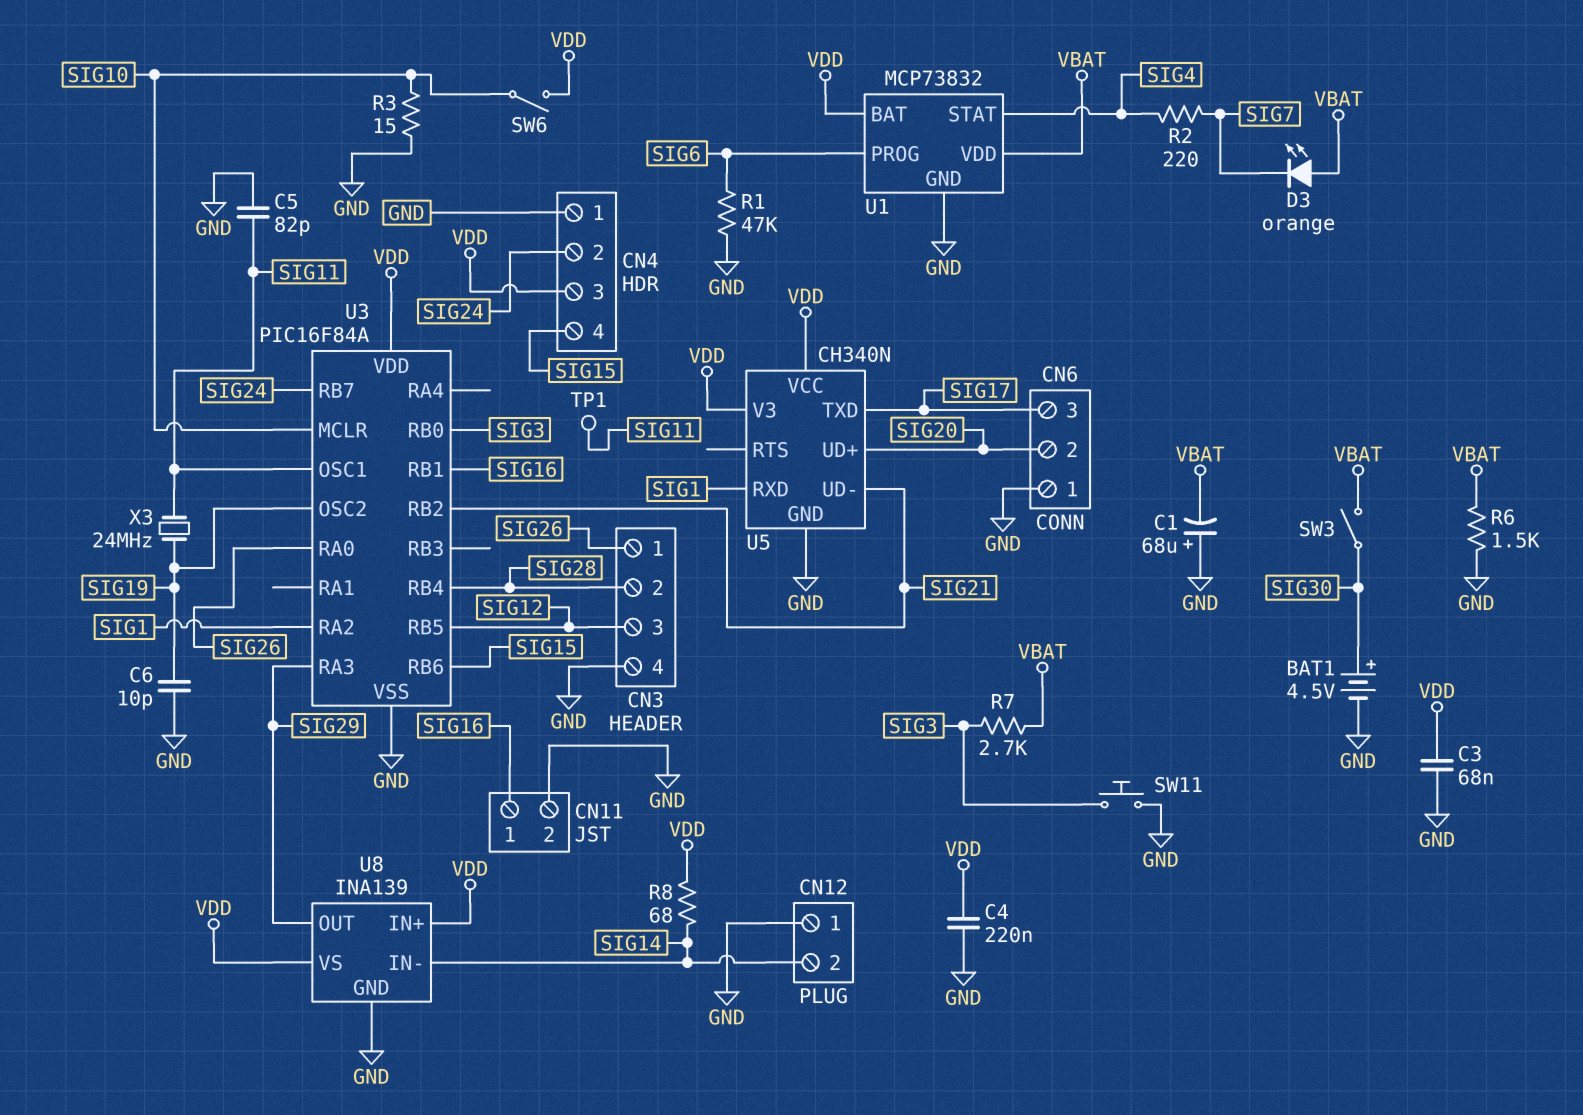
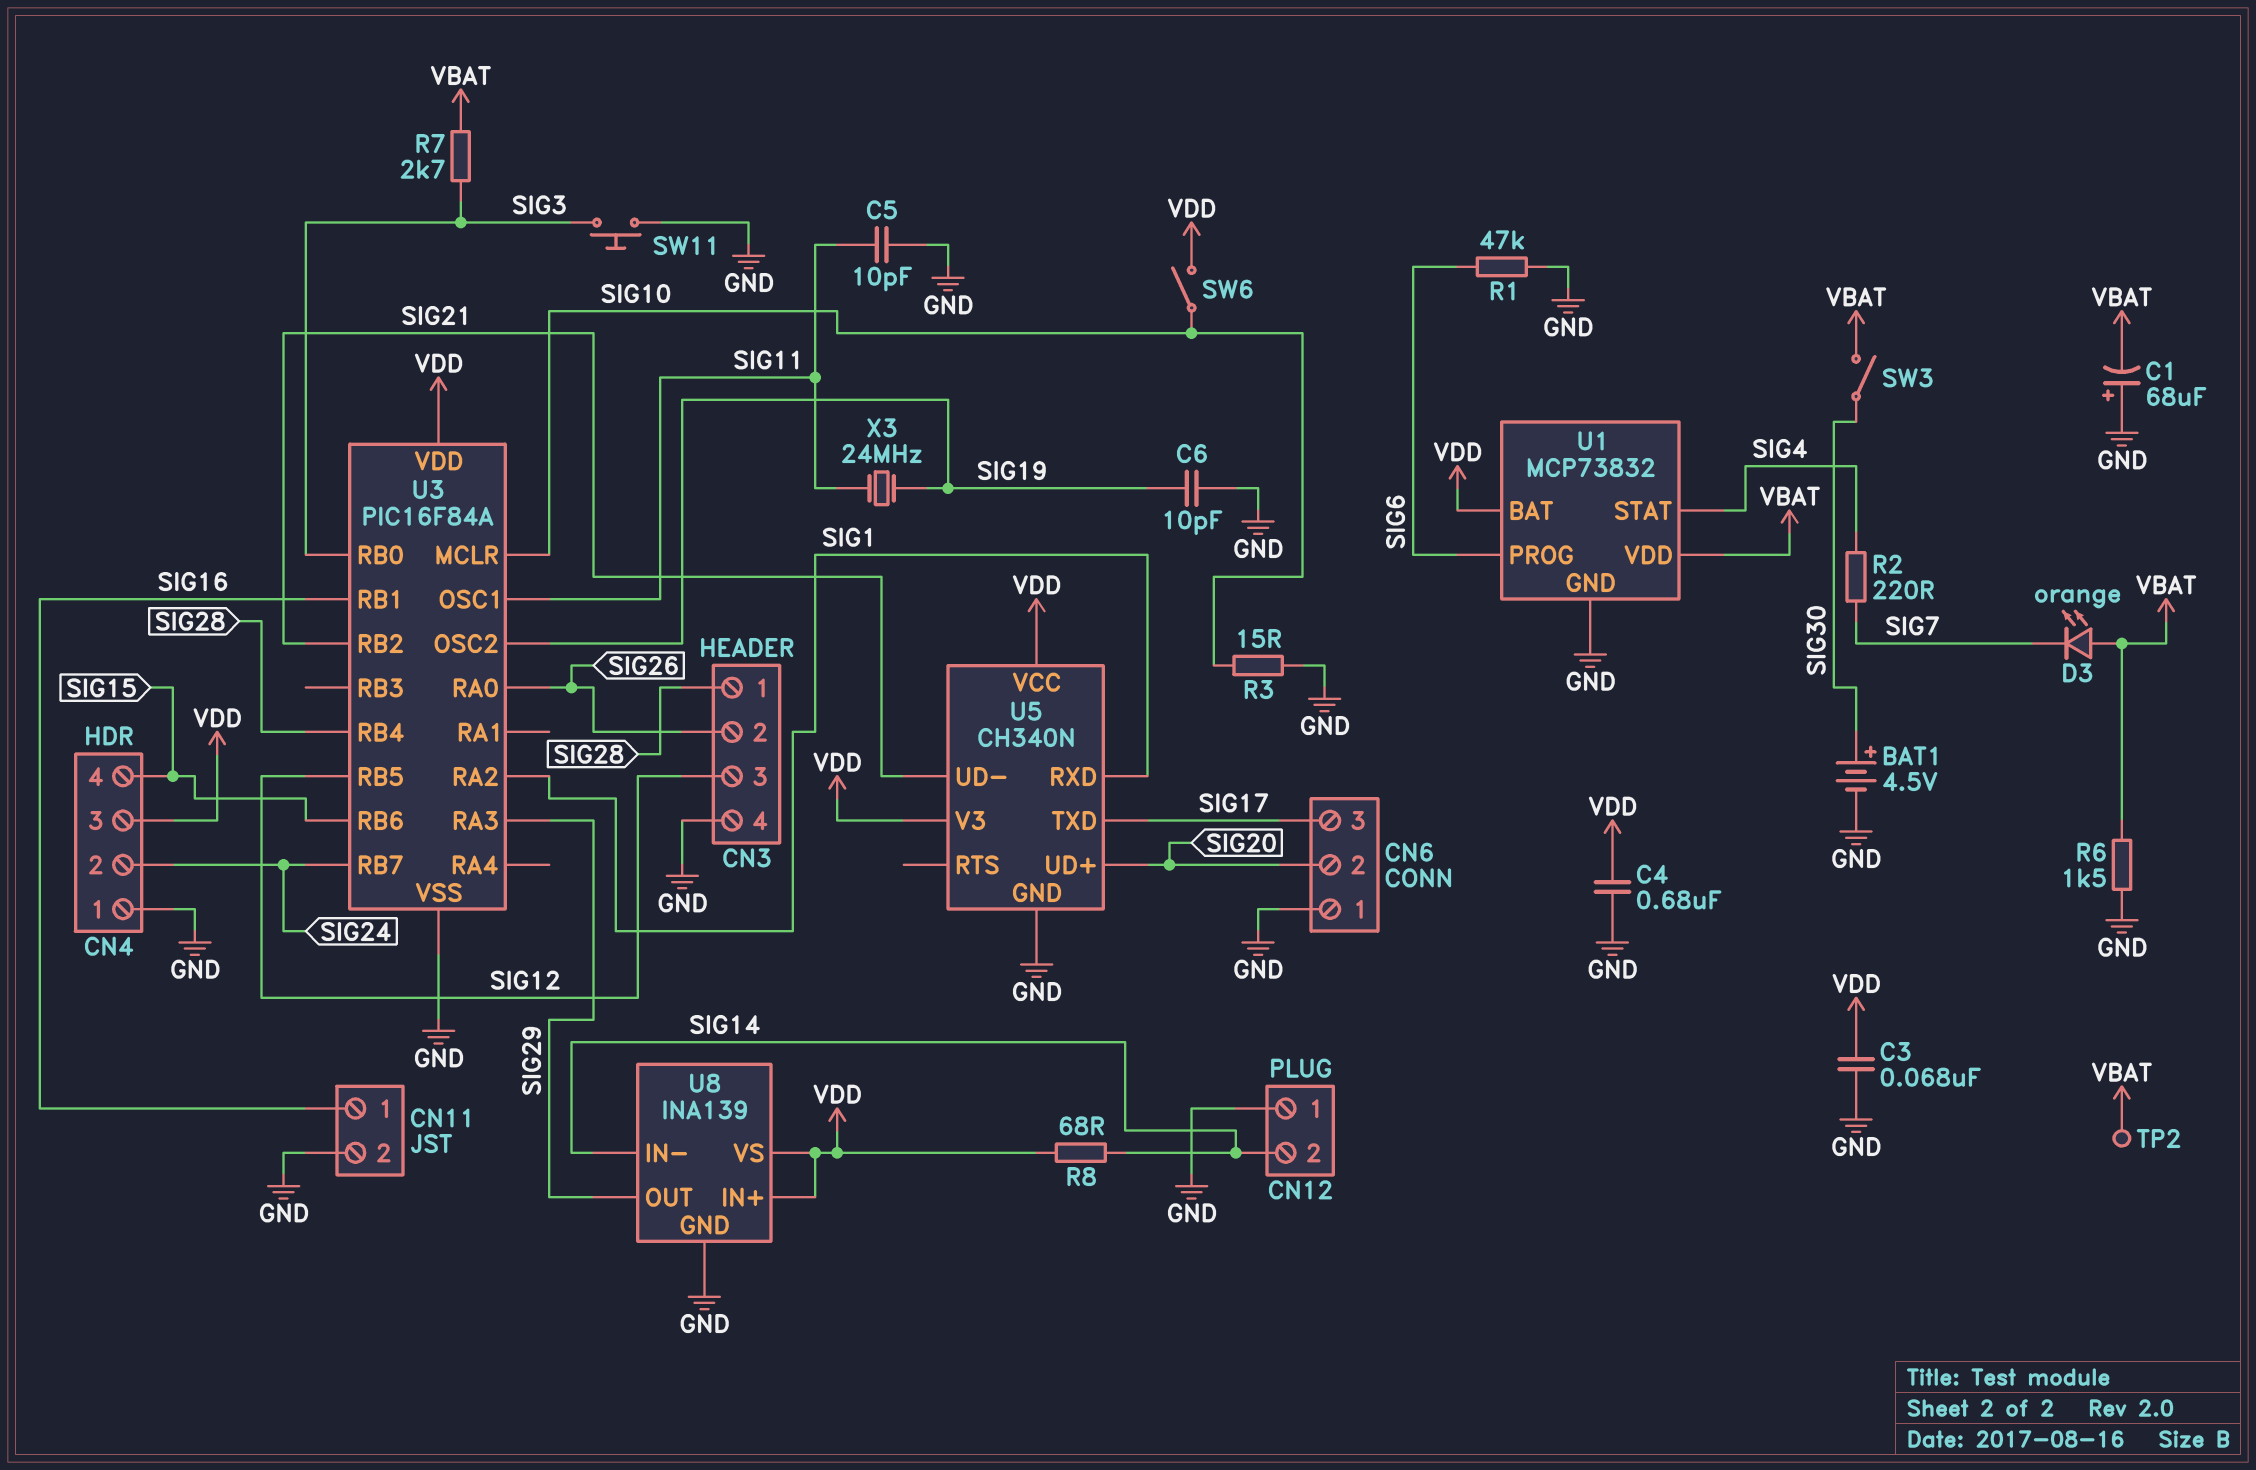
C4: 220nF (GND, VDD) -> 680nF (GND, VDD)
C5: 82pF (GND, SIG11) -> 10pF (GND, SIG11)
CN3 pin 1: SIG26 -> SIG28
CN3 pin 2: SIG28 -> SIG26
TP1: test point (SIG11) -> none
TP2: none -> test point (VBAT)

